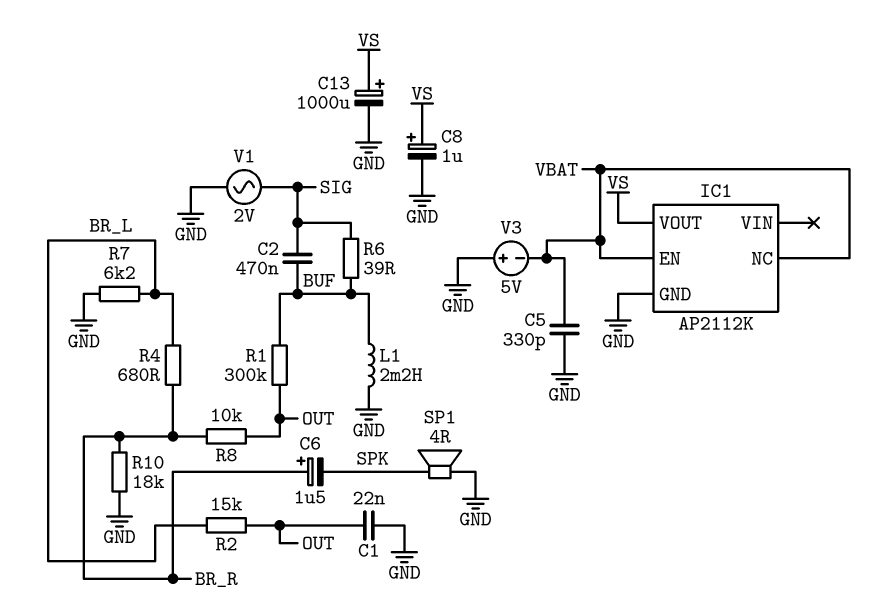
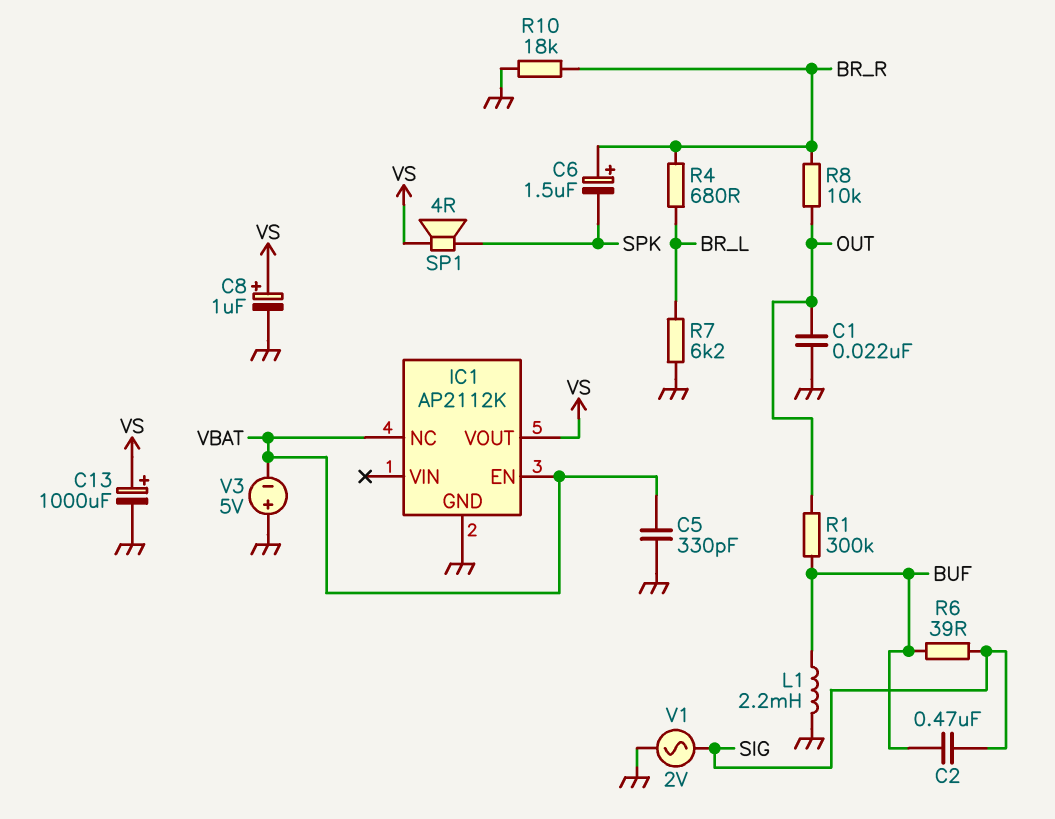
R2: 15k (BR_L, OUT) -> none
SP1: speaker 4R (GND, SPK) -> speaker 4R (SPK, VS)

